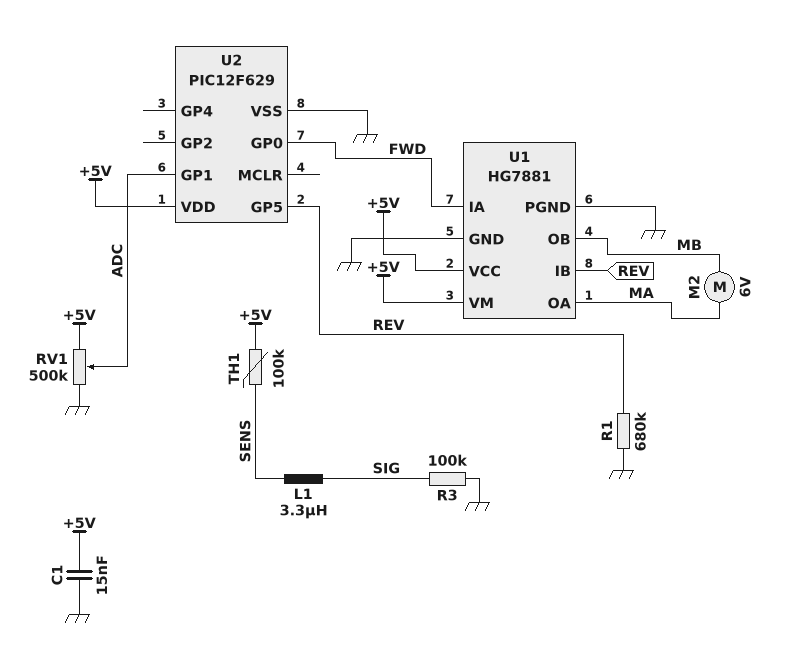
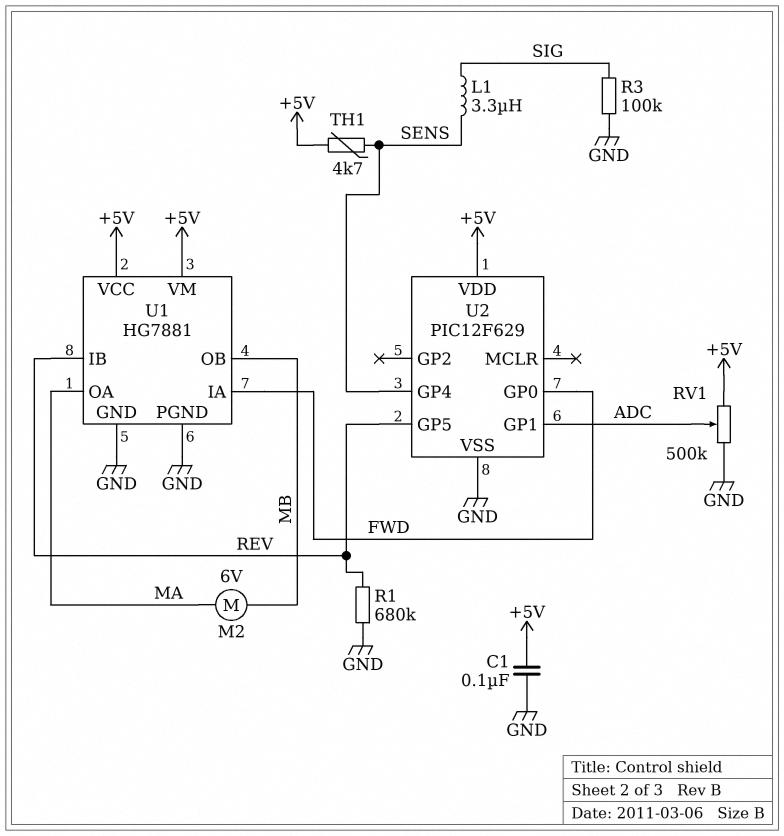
C1: 15nF (+5V, GND) -> 100nF (+5V, GND)
TH1: 100k (+5V, SENS) -> 4.7k (+5V, SENS)
U2 pin GP4: none -> SENS

